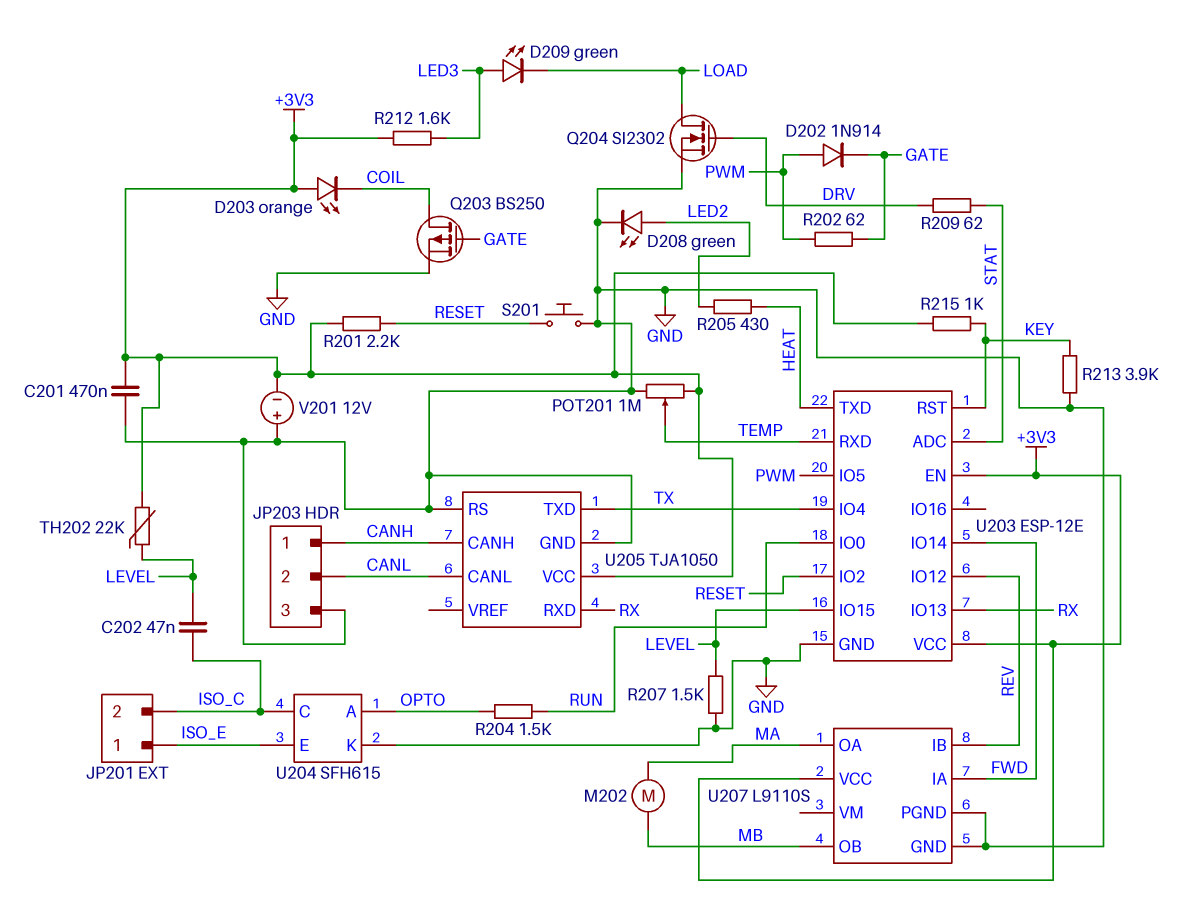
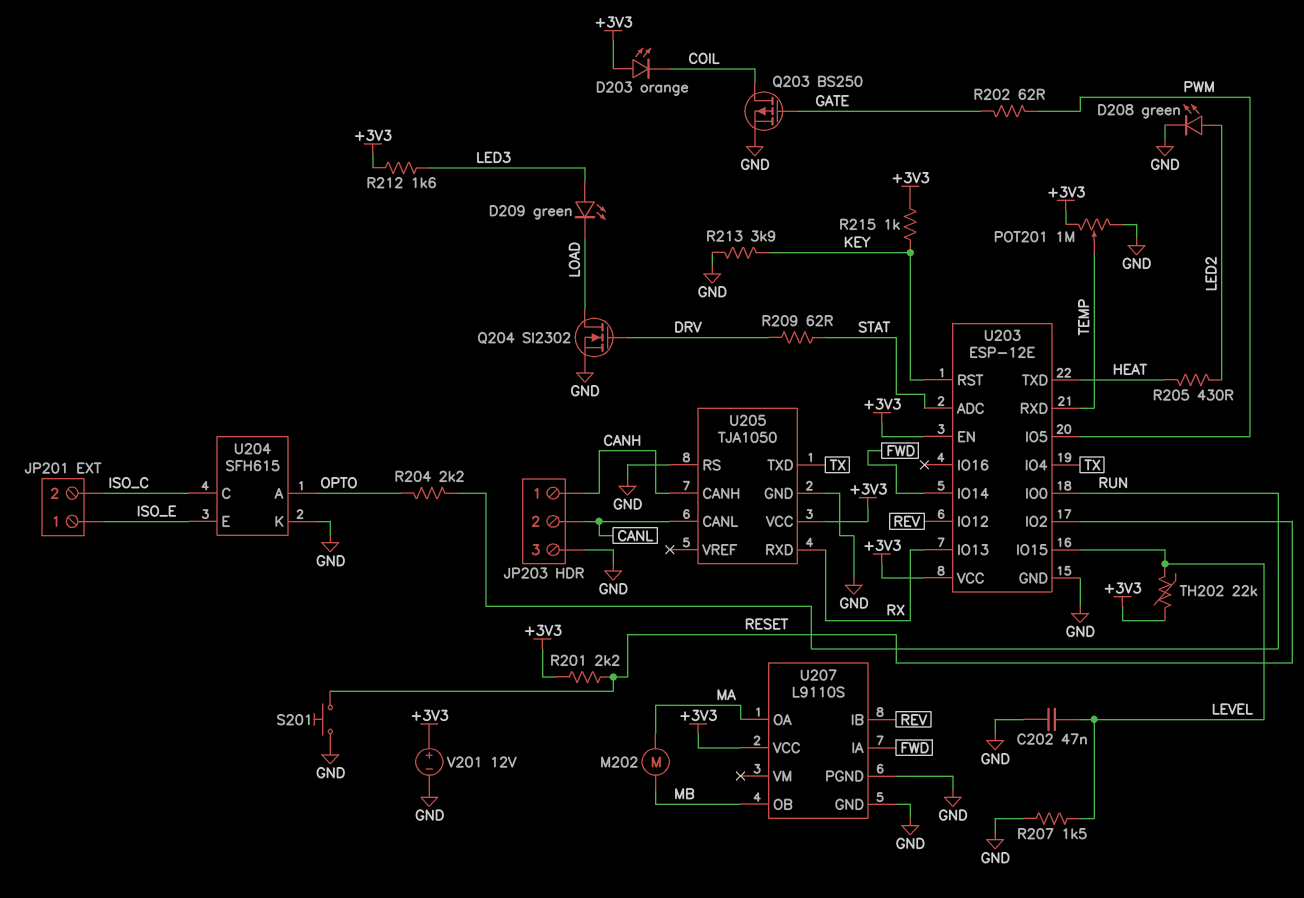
C201: 470nF (+3V3, GND) -> none
C202: 47nF (ISO_C, LEVEL) -> 47nF (GND, LEVEL)
D202: diode 1N914 (A PWM, K GATE) -> none
R204: 1.5k (OPTO, RUN) -> 2.2k (OPTO, RUN)
V201: 12V (plus GND, minus +3V3) -> 12V (plus +3V3, minus GND)

